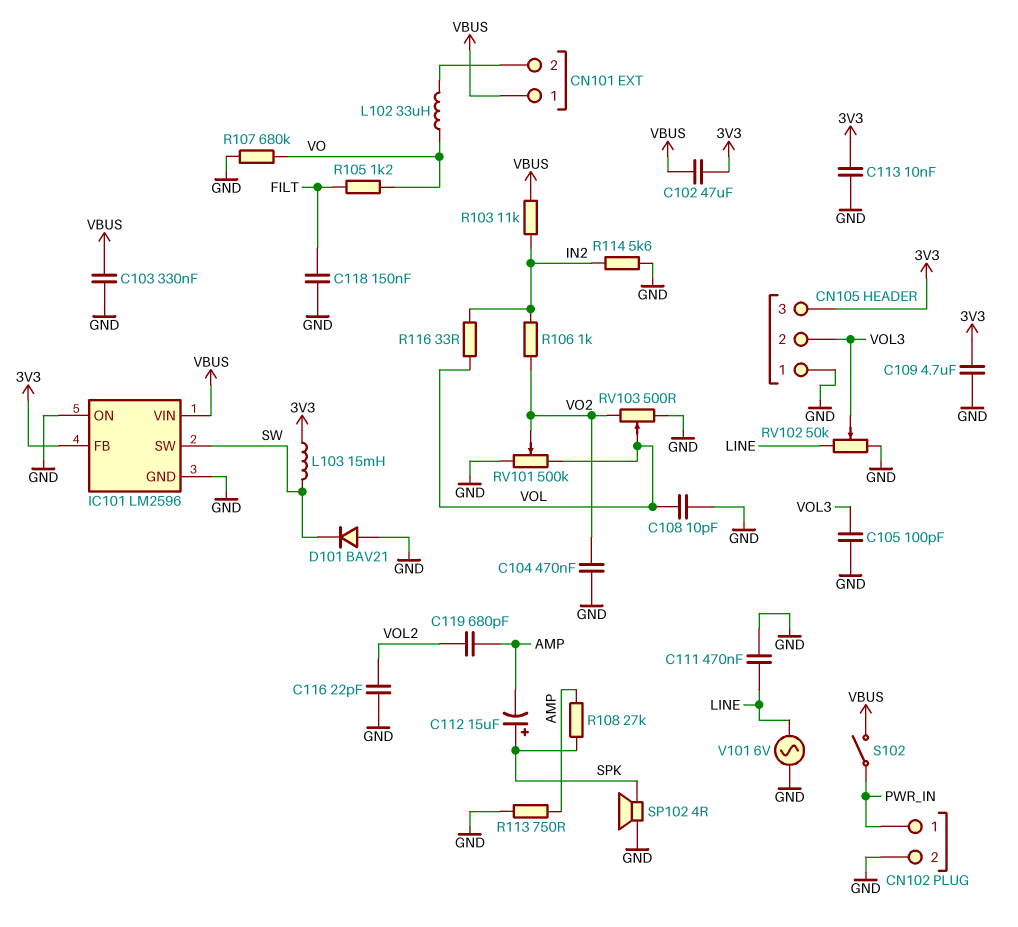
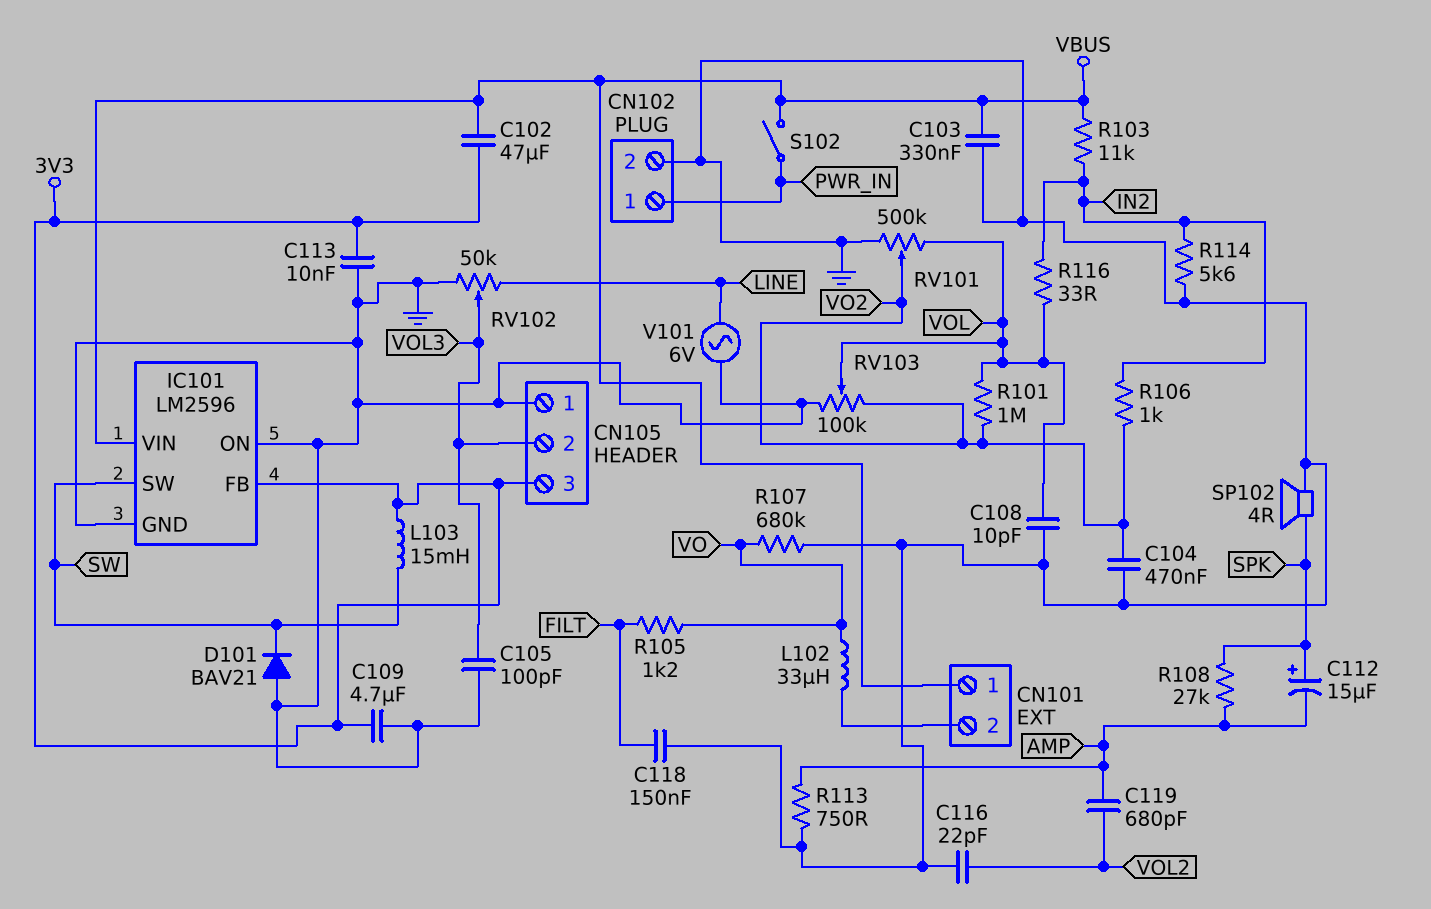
C111: 470nF (GND, LINE) -> none
R101: none -> 1M (VO2, VOL)
RV103: 500 (GND, VO2, wiper VOL) -> 100k (GND, VO2, wiper VOL)

